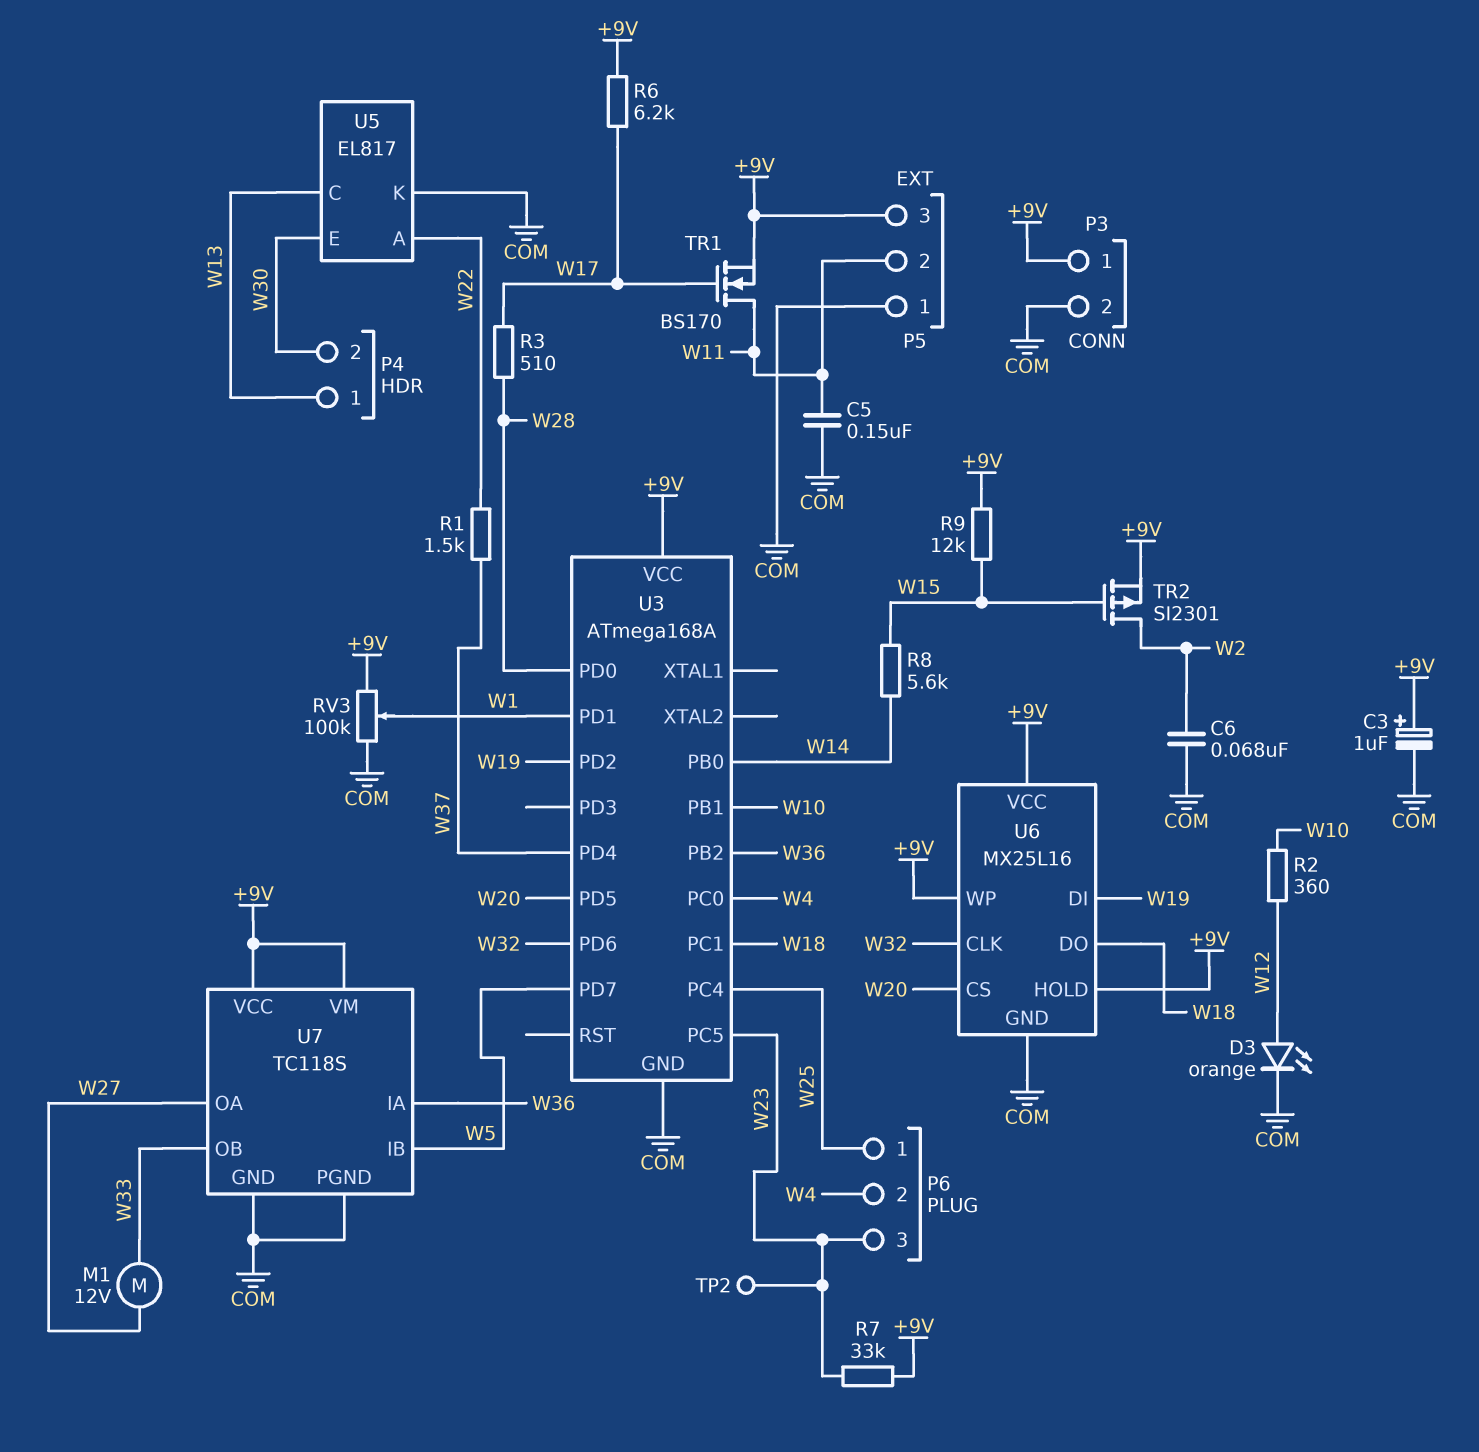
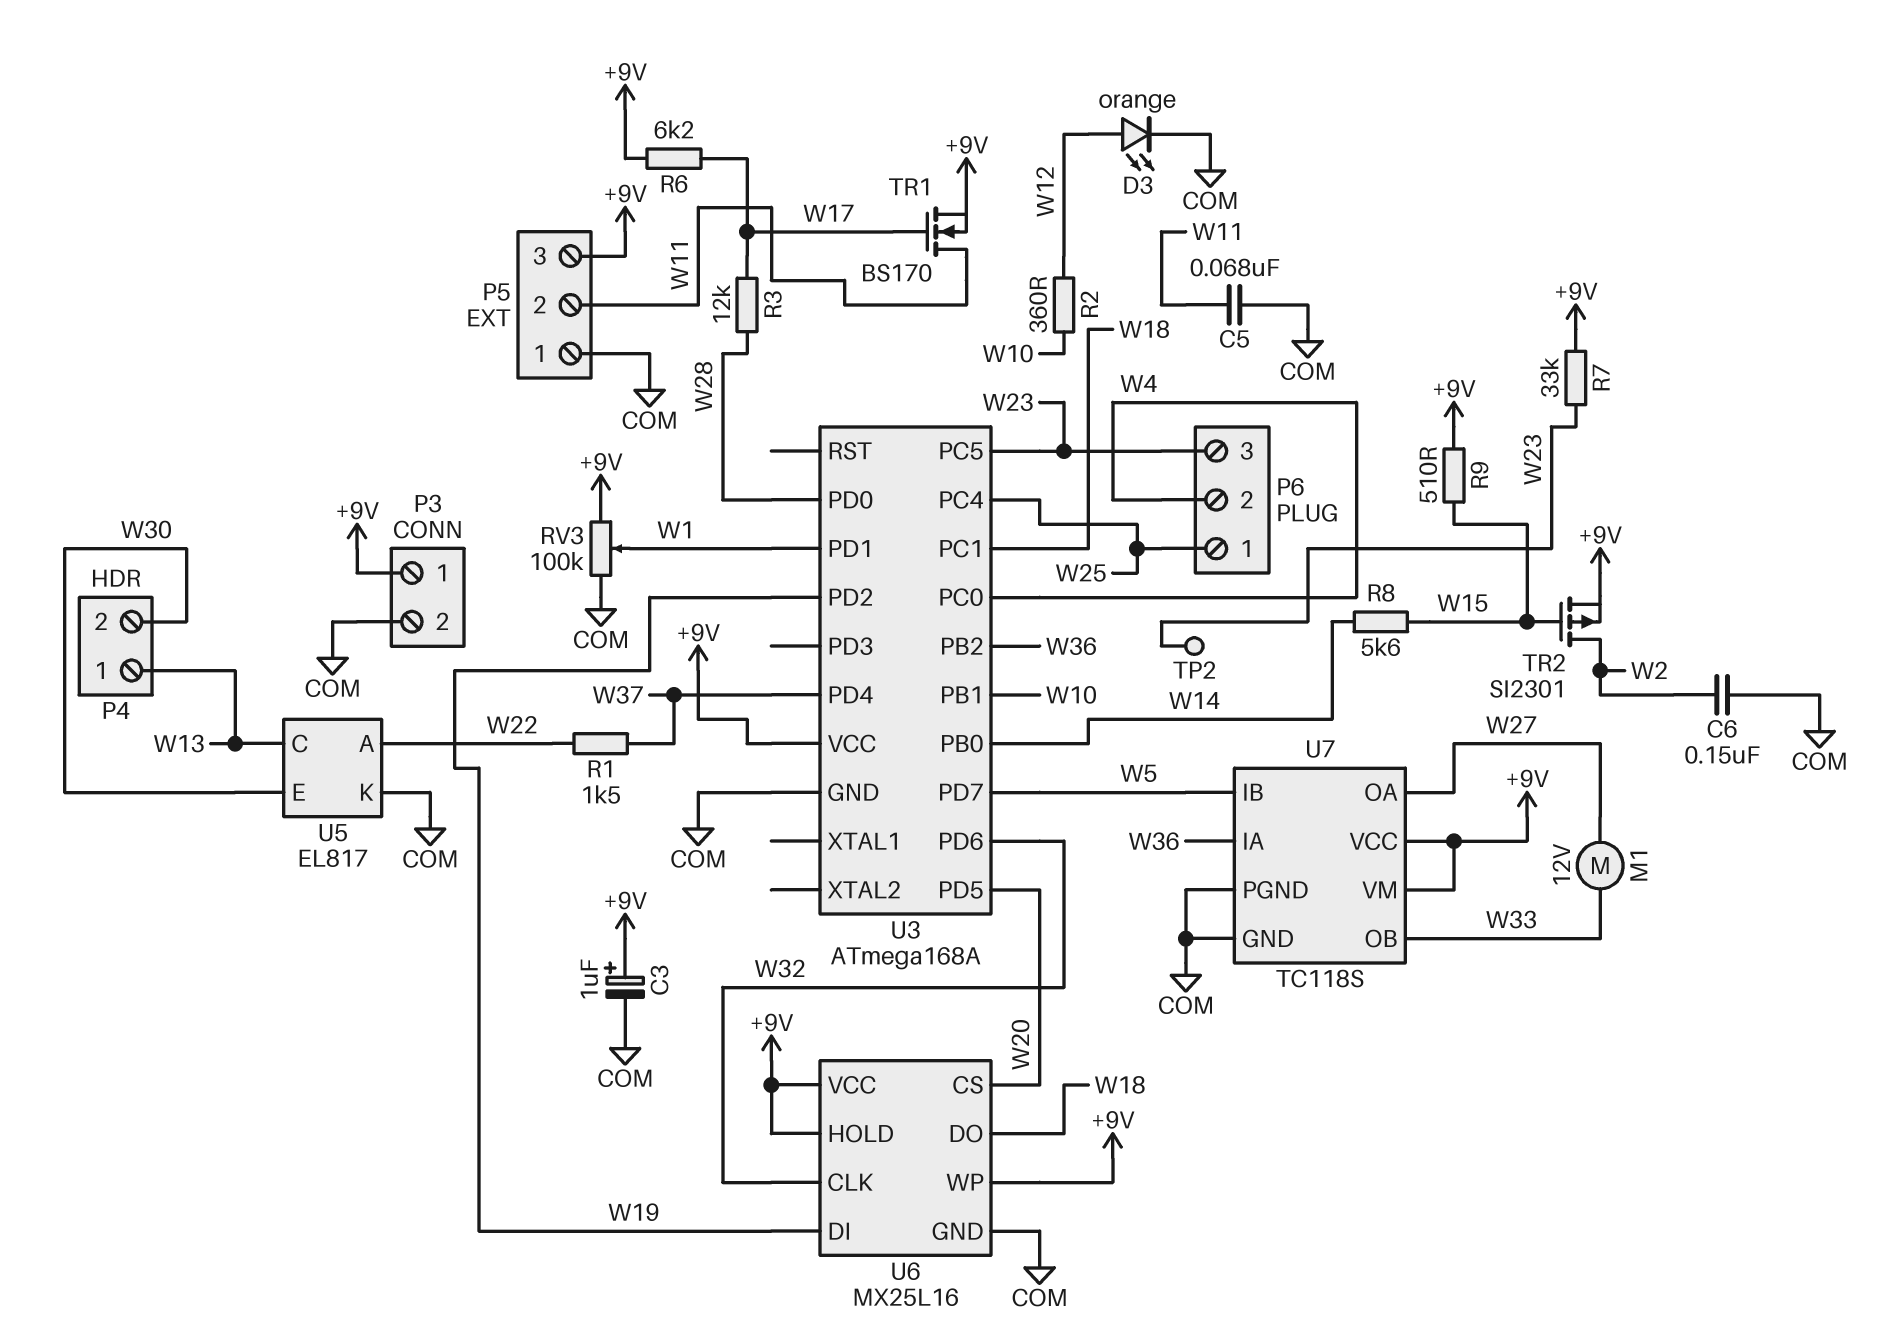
C5: 150nF (COM, W11) -> 68nF (COM, W11)
C6: 68nF (COM, W2) -> 150nF (COM, W2)
R3: 510 (W17, W28) -> 12k (W17, W28)
R9: 12k (+9V, W15) -> 510 (+9V, W15)

